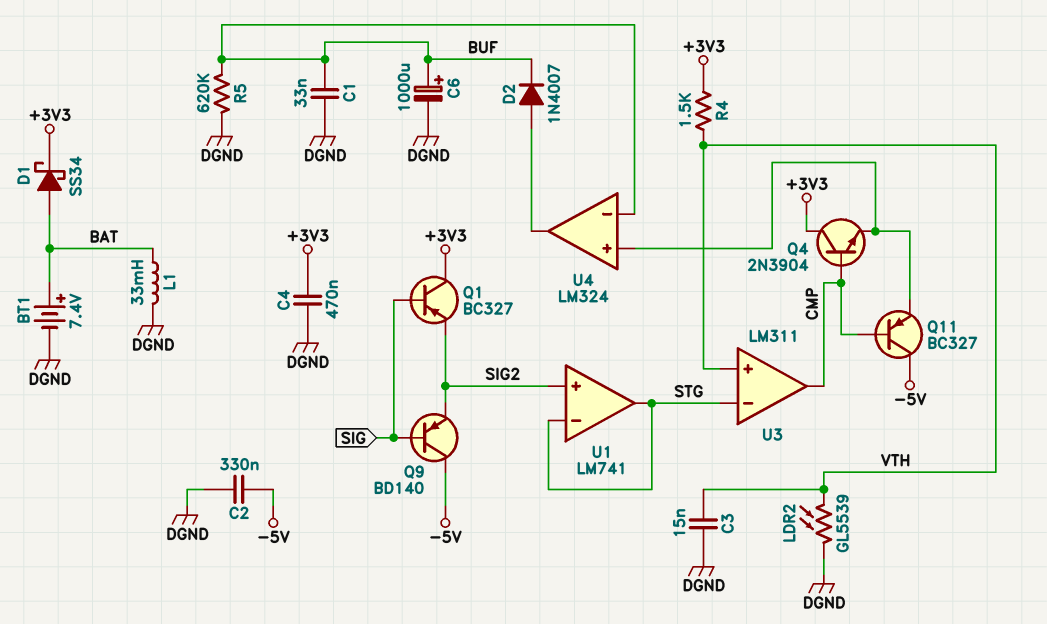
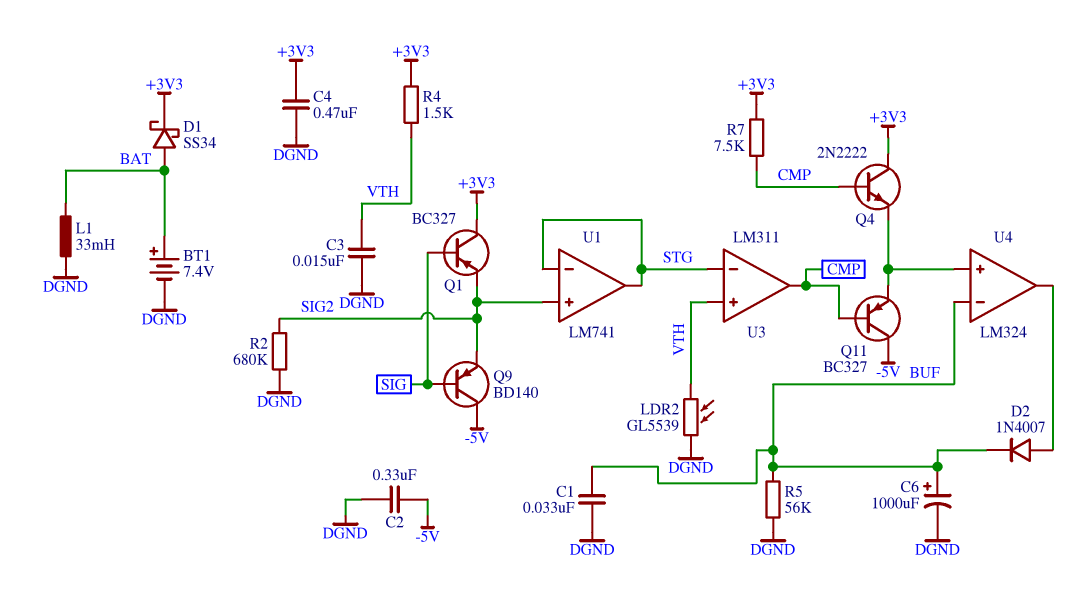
Q4: NPN 2N3904 (B CMP, C +3V3, E U4/in+) -> NPN 2N2222 (B CMP, C +3V3, E U4/in+)
R2: none -> 680k (DGND, SIG2)
R5: 620k (BUF, DGND) -> 56k (BUF, DGND)
R7: none -> 7.5k (+3V3, CMP)

